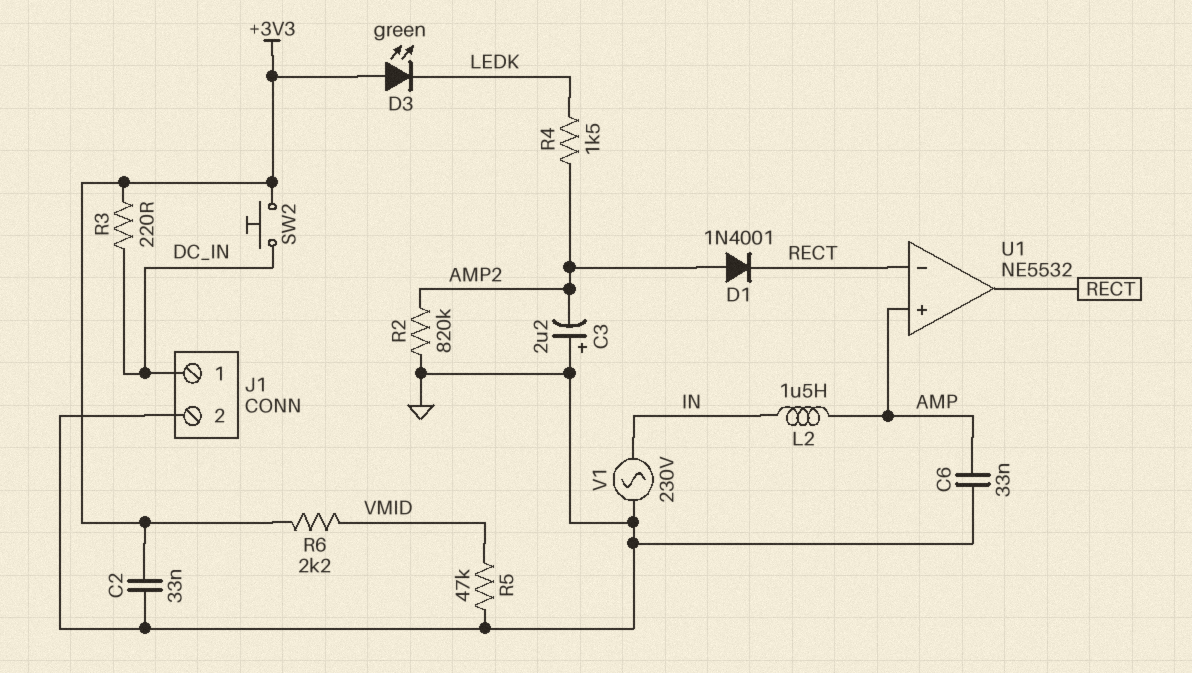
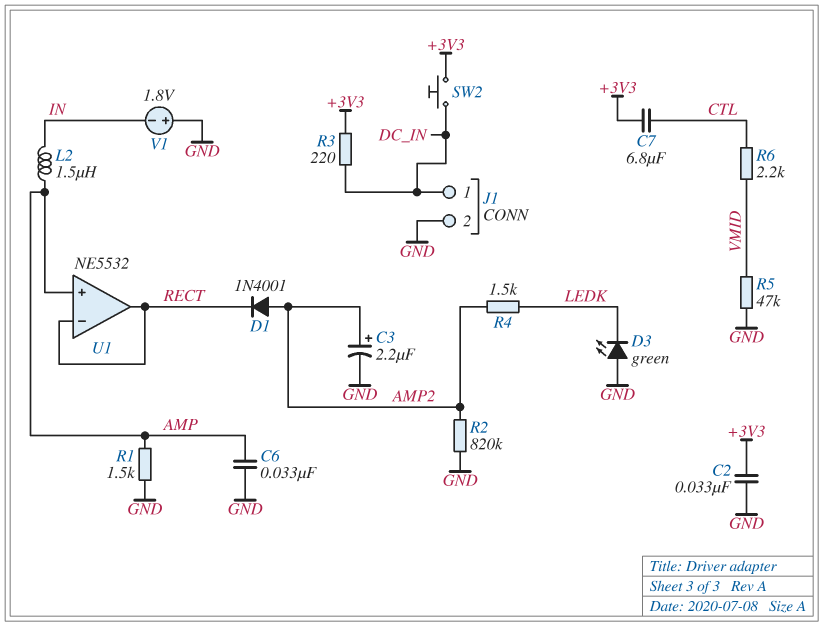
C3: 2.2uF (plus GND, minus AMP2) -> 2.2uF (plus AMP2, minus GND)
C7: none -> 6.8uF (+3V3, CTL)
D3: LED green (A +3V3, K LEDK) -> LED green (A GND, K LEDK)
R1: none -> 1.5k (AMP, GND)
R6: 2.2k (+3V3, VMID) -> 2.2k (CTL, VMID)
V1: AC 230V (GND, IN) -> 1.8V (plus GND, minus IN)

